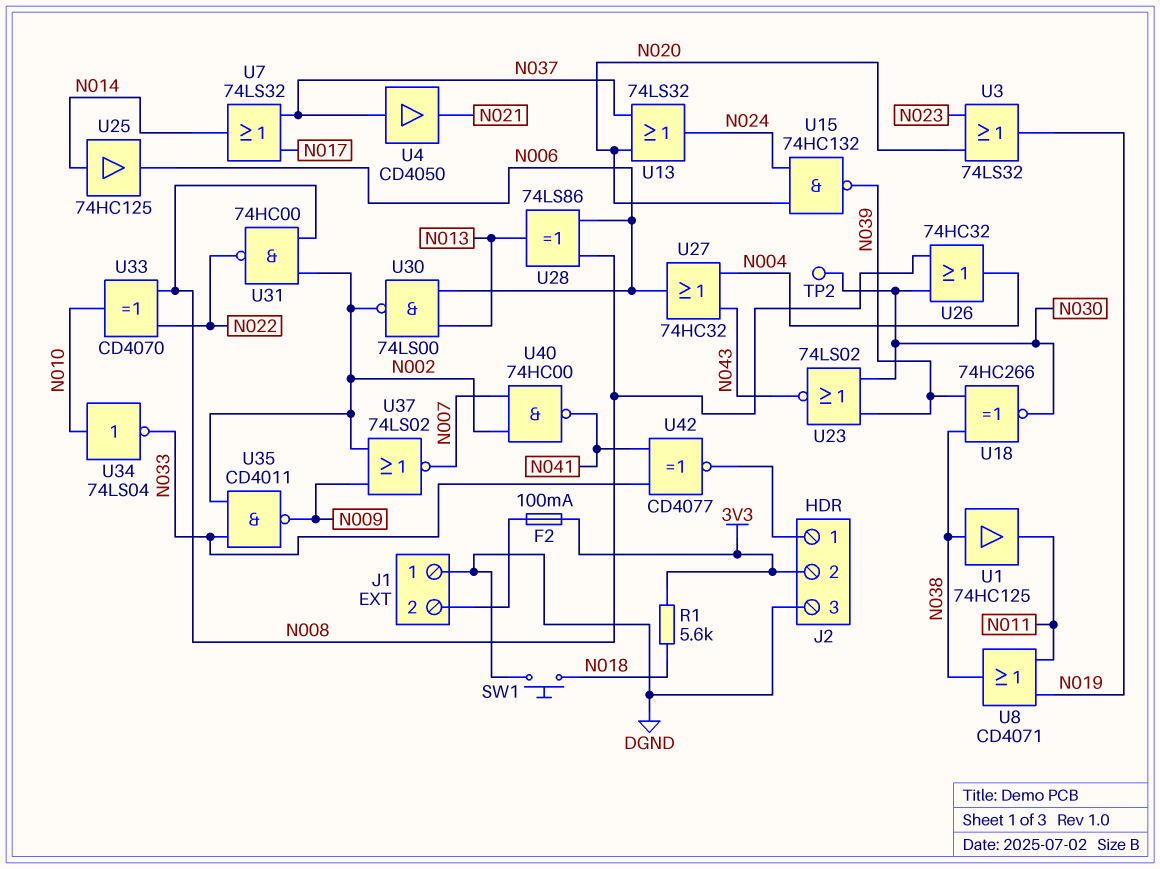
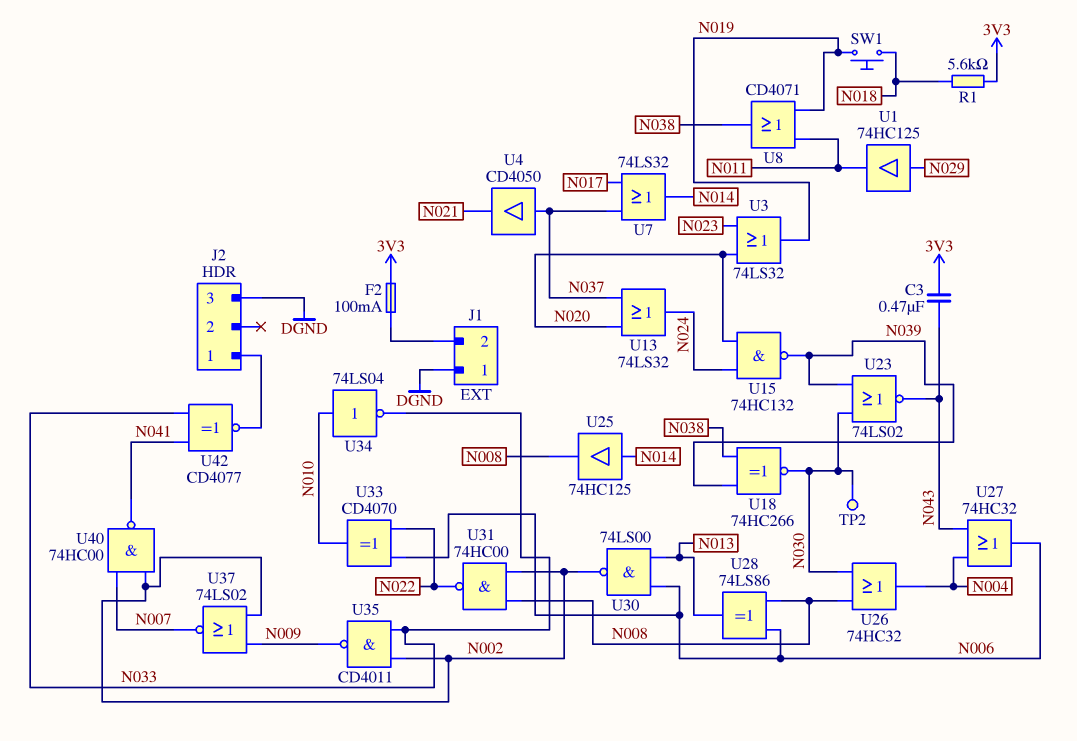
C3: none -> 470nF (3V3, N043)
J2 pin 2: 3V3 -> none
SW1: button (DGND, N018) -> button (N018, N019)
U1: buffer 74HC125 (in N038, out N011) -> buffer 74HC125 (in N029, out N011)
U25: buffer 74HC125 (in N014, out N006) -> buffer 74HC125 (in N014, out N008)
U33: XOR CD4070 (in N008, in N022, out N010) -> XOR CD4070 (in N006, in N022, out N010)

